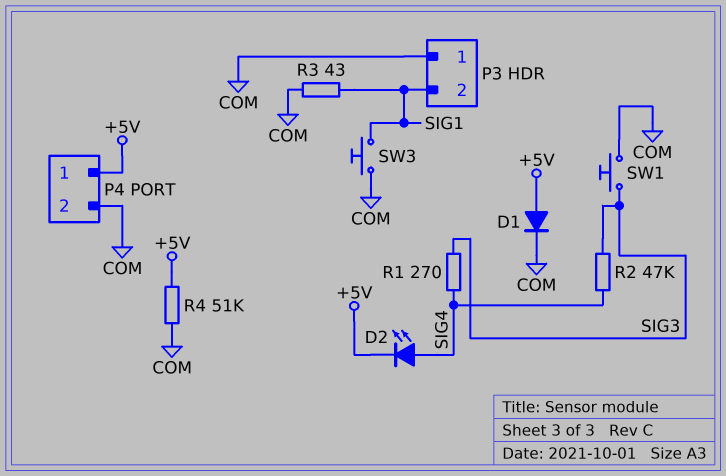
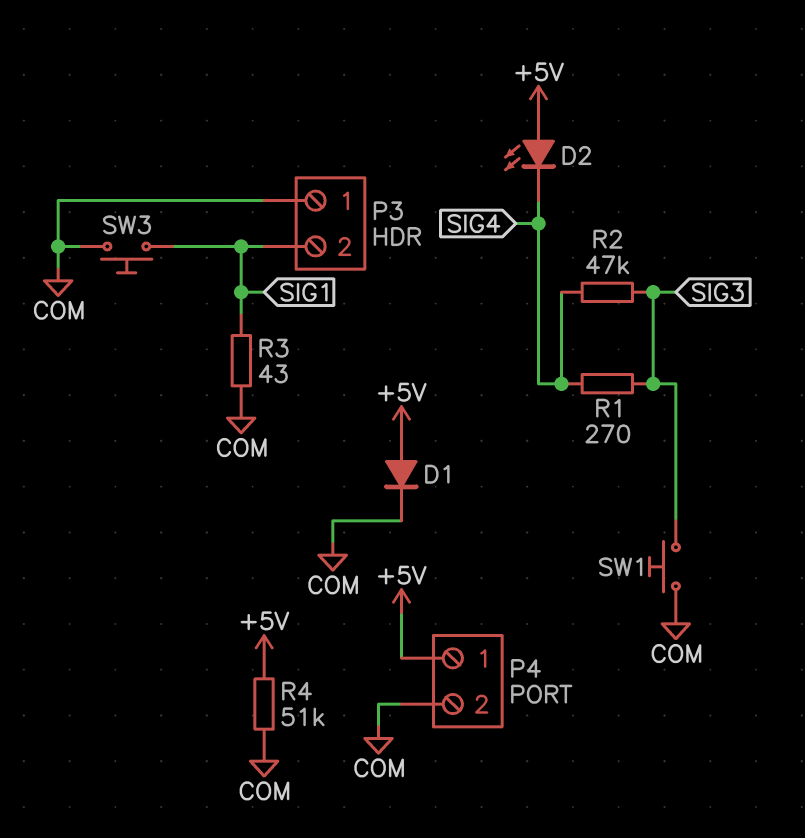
D2: LED (A SIG4, K +5V) -> LED (A +5V, K SIG4)

